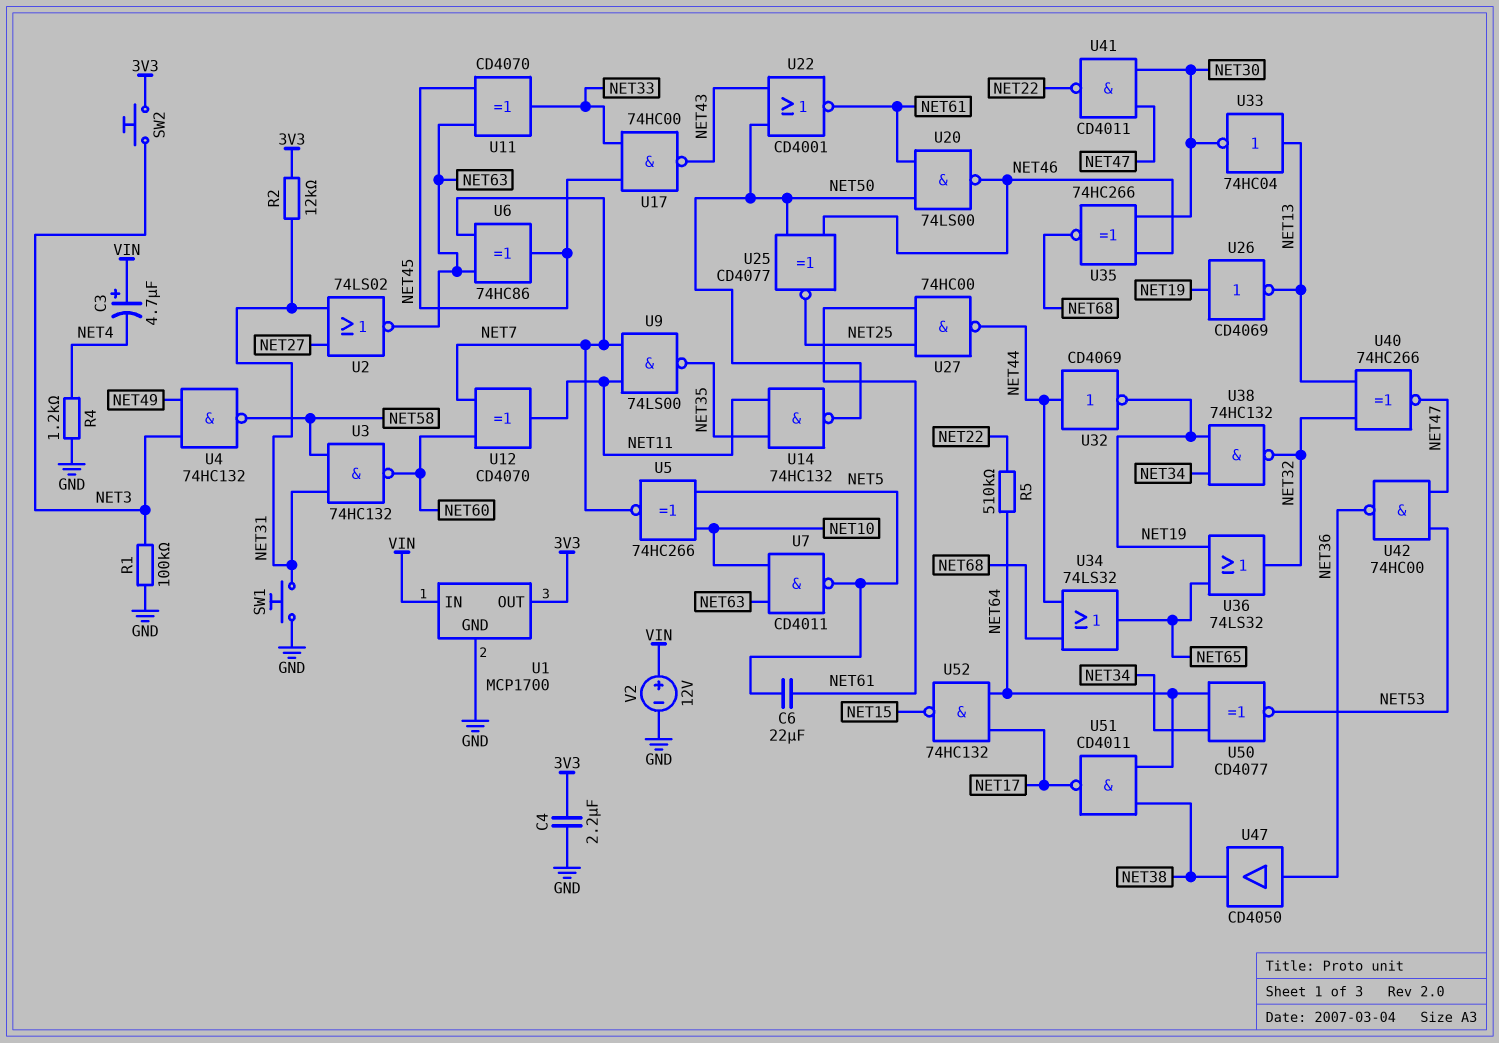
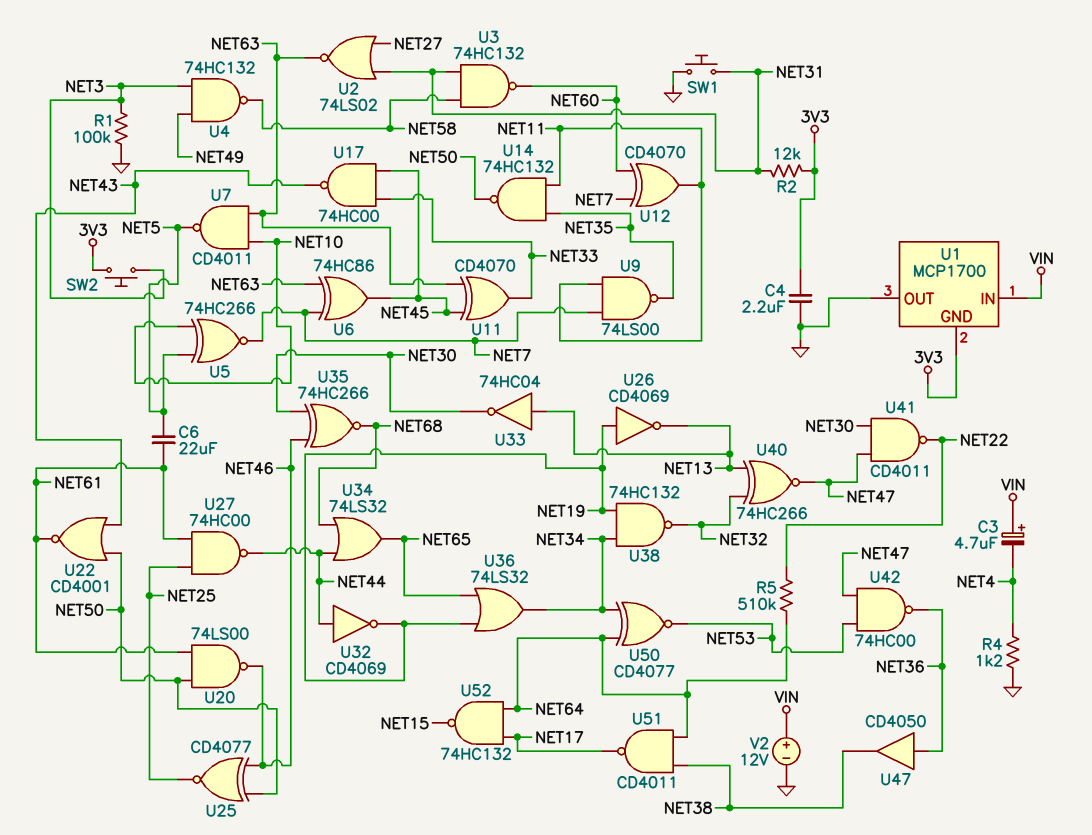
U1 pin GND: GND -> 3V3
U1 pin OUT: 3V3 -> GND
U36: OR 74LS32 (in NET19, in NET65, out NET32) -> OR 74LS32 (in NET19, in NET65, out NET34)

